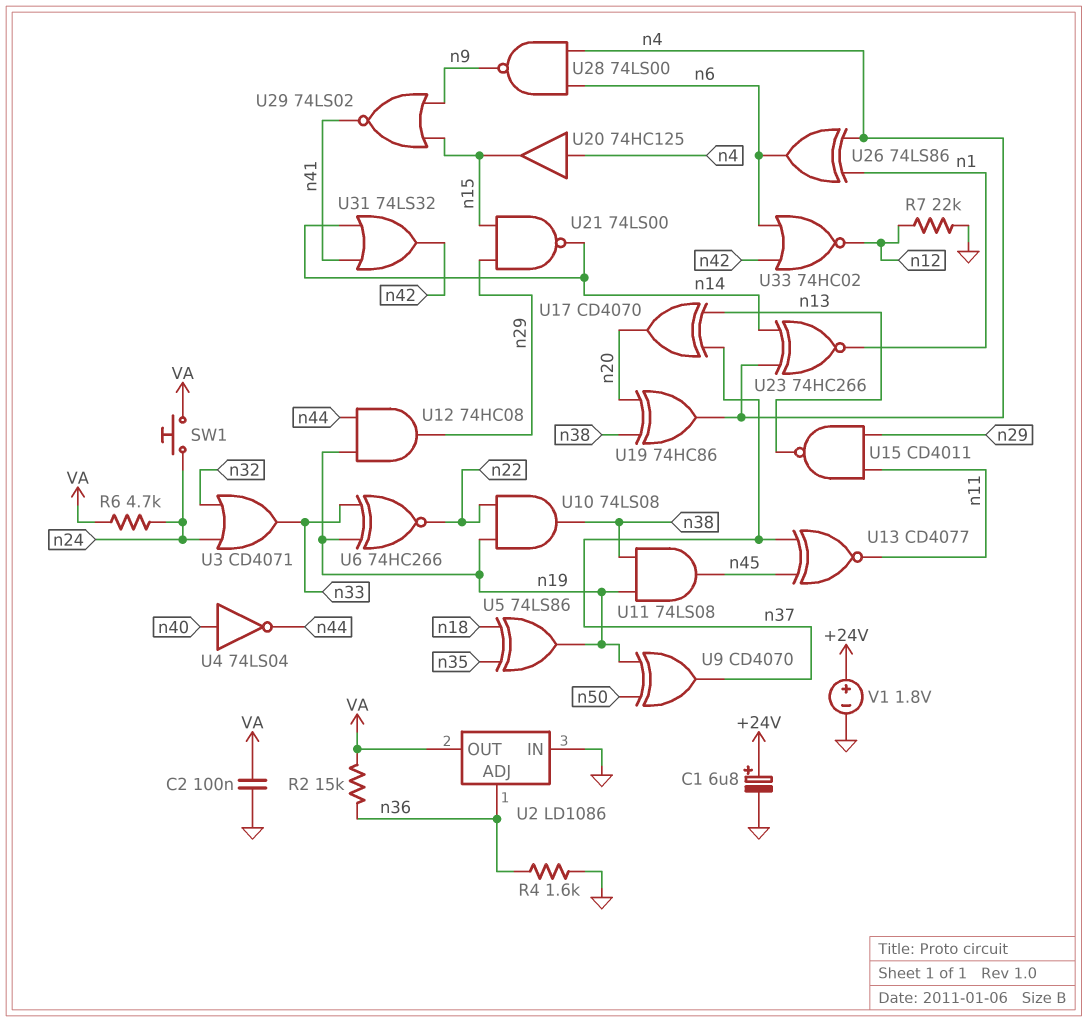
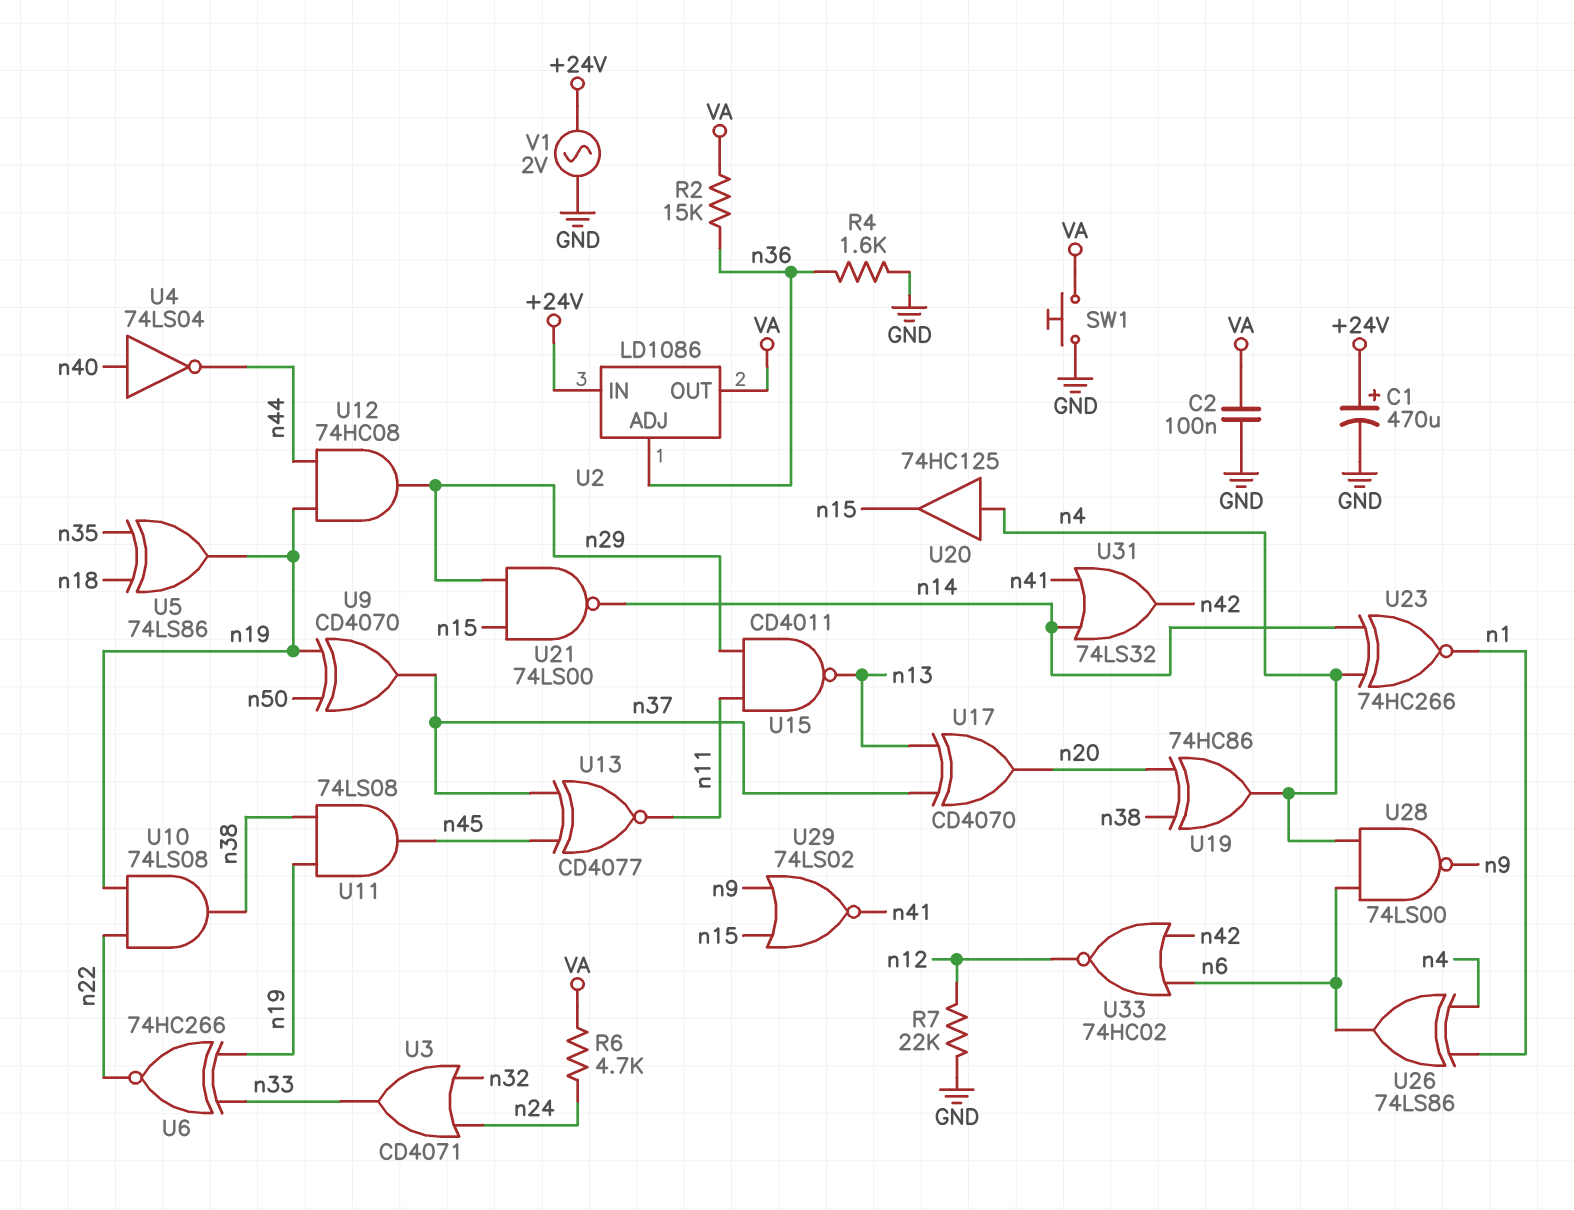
C1: 6.8uF (plus +24V, minus GND) -> 470uF (plus +24V, minus GND)
SW1: button (VA, n24) -> button (GND, VA)
U2 pin IN: GND -> +24V
V1: 1.8V (plus +24V, minus GND) -> AC 2V (+24V, GND)

